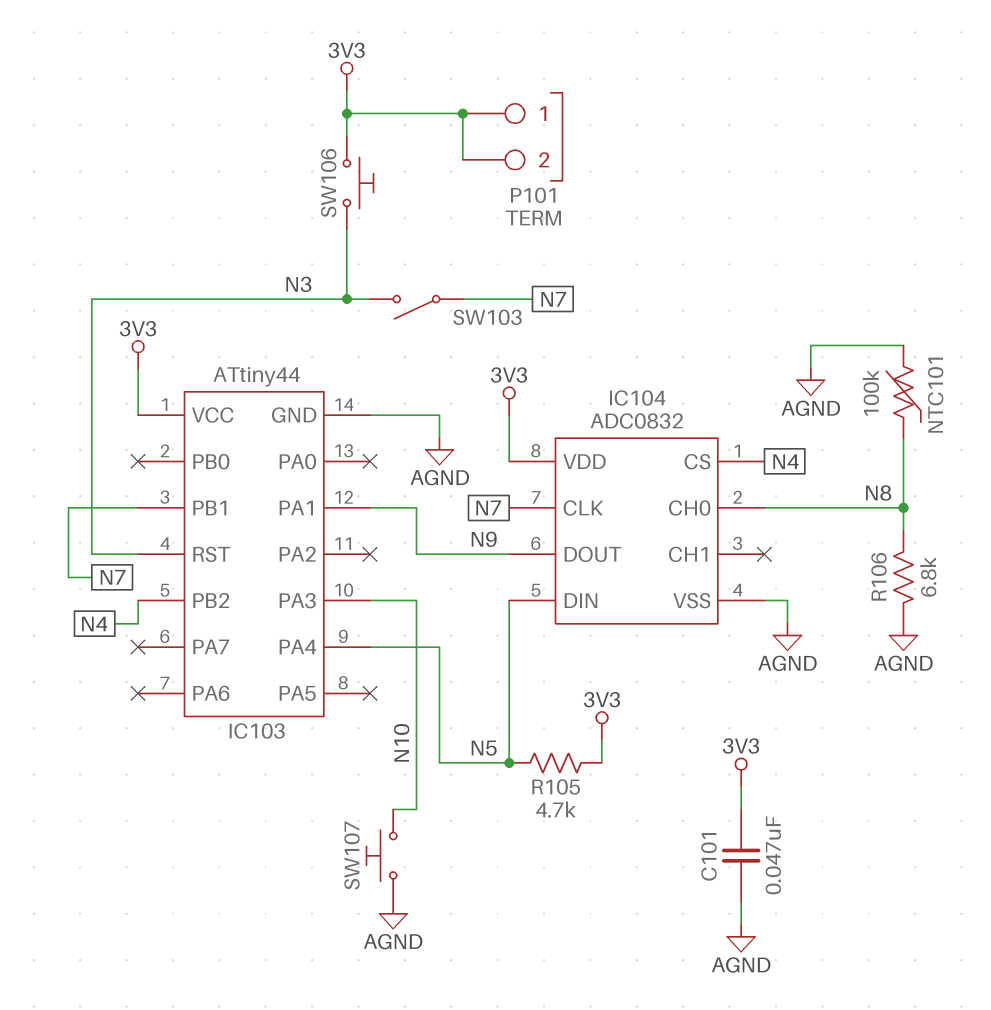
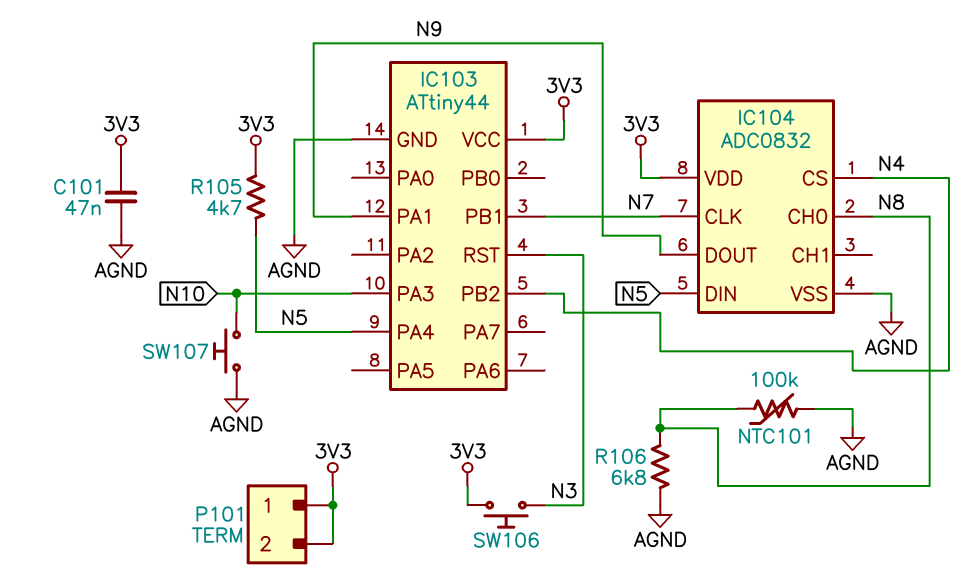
SW103: switch (N3, N7) -> none

